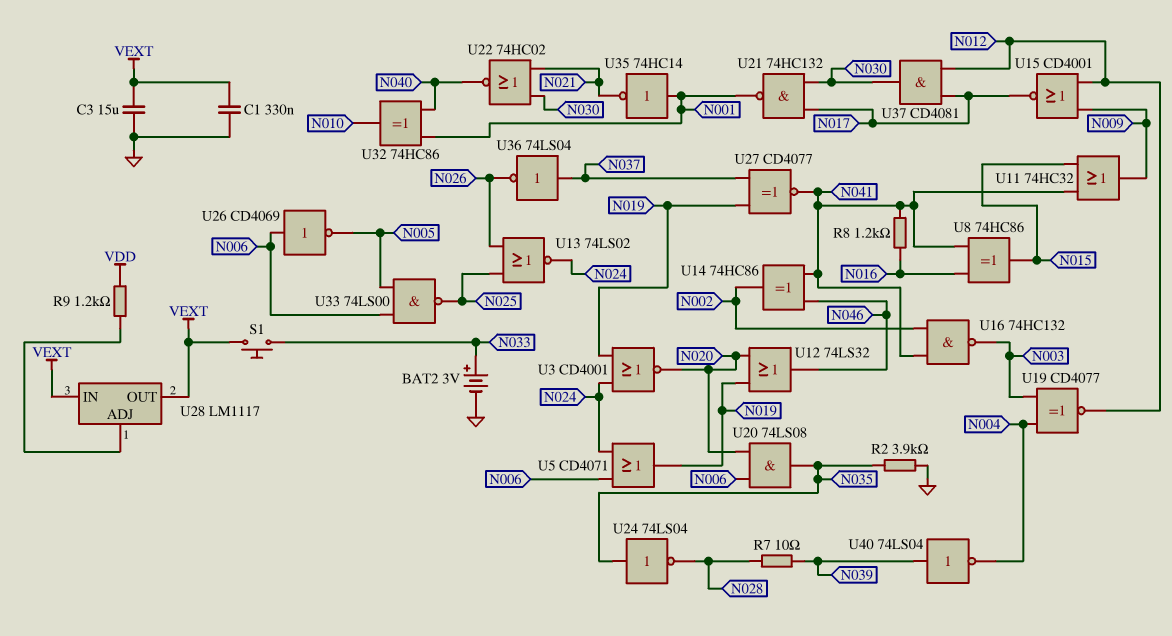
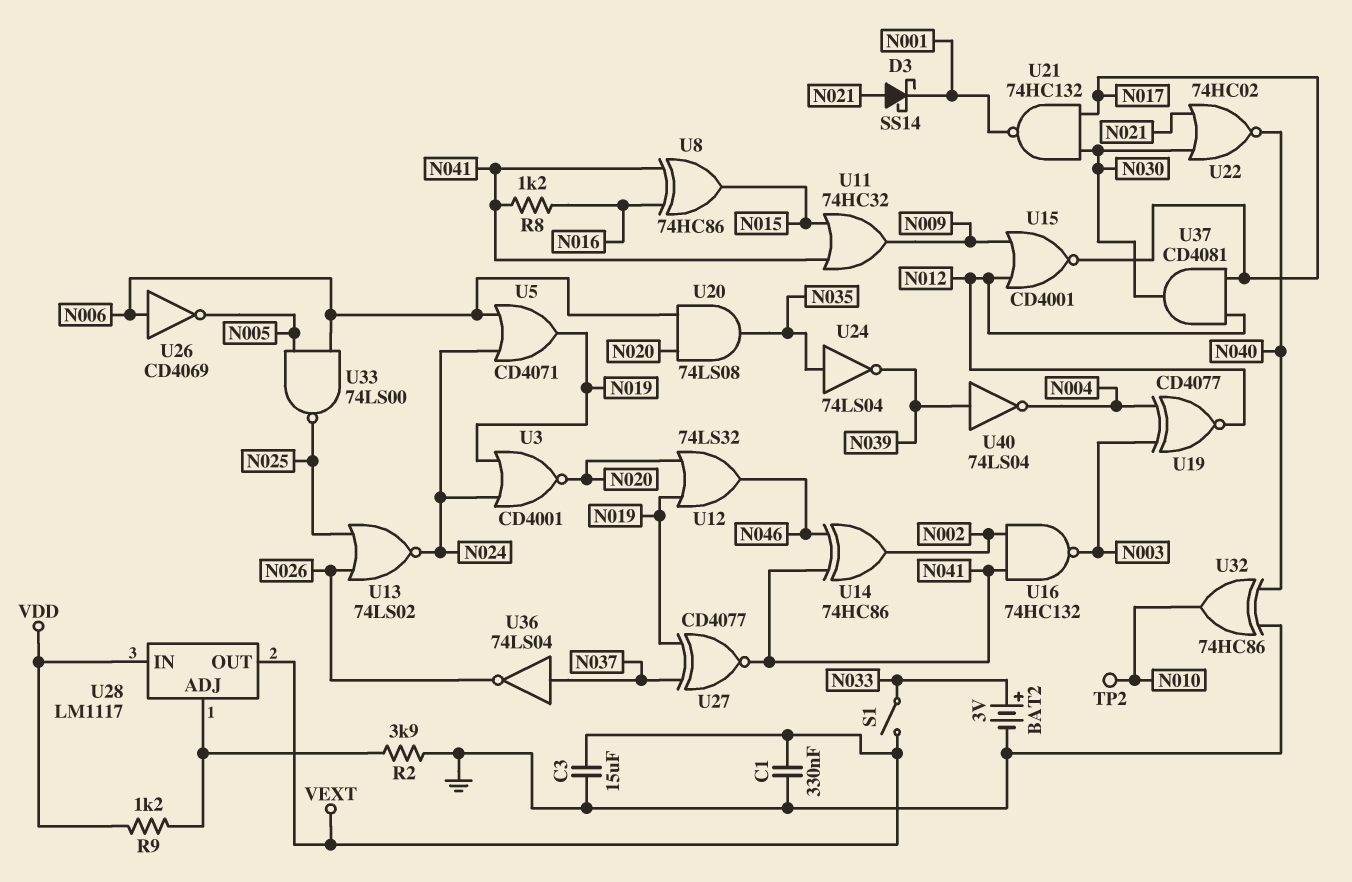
D3: none -> schottky SS14 (A N021, K N001)
R2: 3.9k (GND, N035) -> 3.9k (GND, U28/ADJ)
R7: 10 (N028, N039) -> none
S1: button (N033, VEXT) -> switch (N033, VEXT)
TP2: none -> test point (N010)
U24: NOT 74LS04 (in N035, out N028) -> NOT 74LS04 (in N035, out N039)
U28 pin IN: VEXT -> VDD
U32: XOR 74HC86 (in N001, in N040, out N010) -> XOR 74HC86 (in GND, in N040, out N010)
U35: NOT 74HC14 (in N001, out N021) -> none

